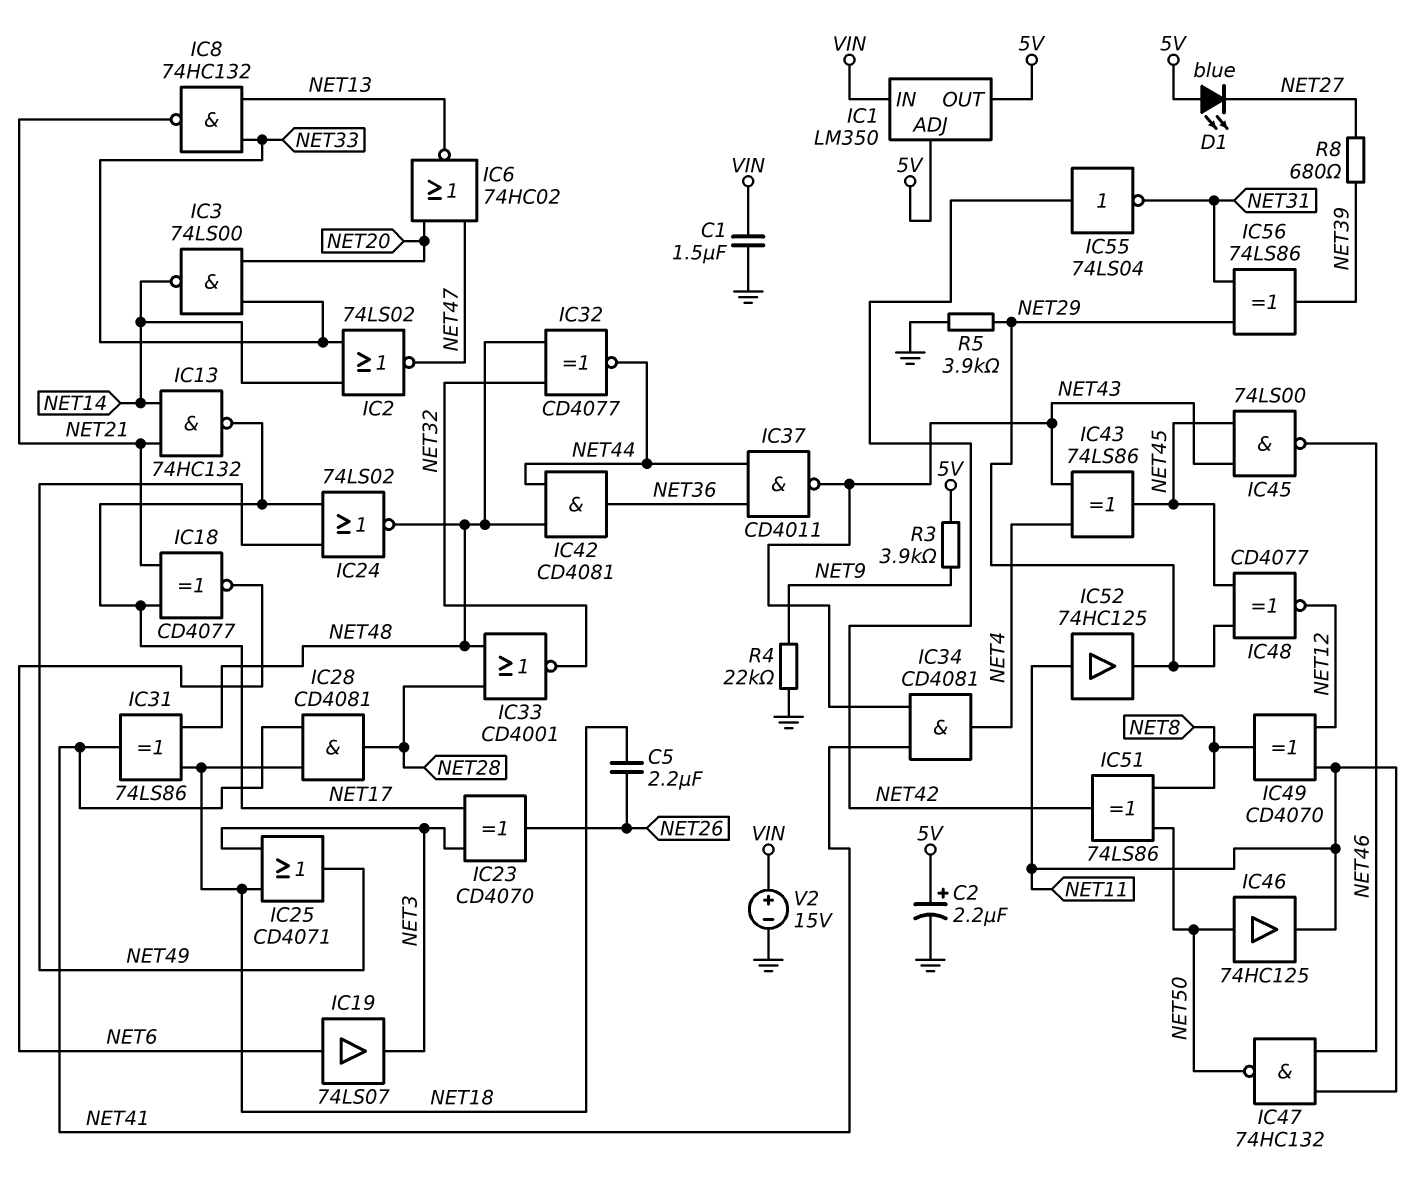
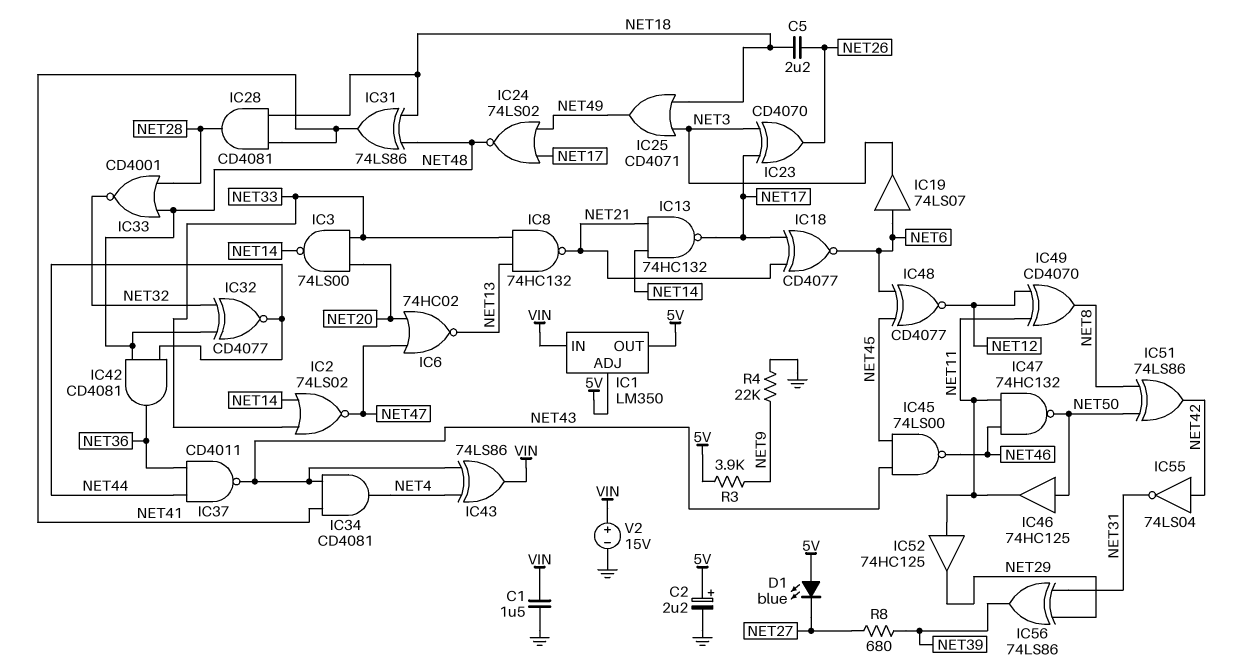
IC43: XOR 74LS86 (in NET4, in NET43, out NET45) -> XOR 74LS86 (in NET4, in NET43, out VIN)
IC48: XNOR CD4077 (in NET29, in NET45, out NET12) -> XNOR CD4077 (in NET6, in NET45, out NET12)
R5: 3.9k (GND, NET29) -> none

